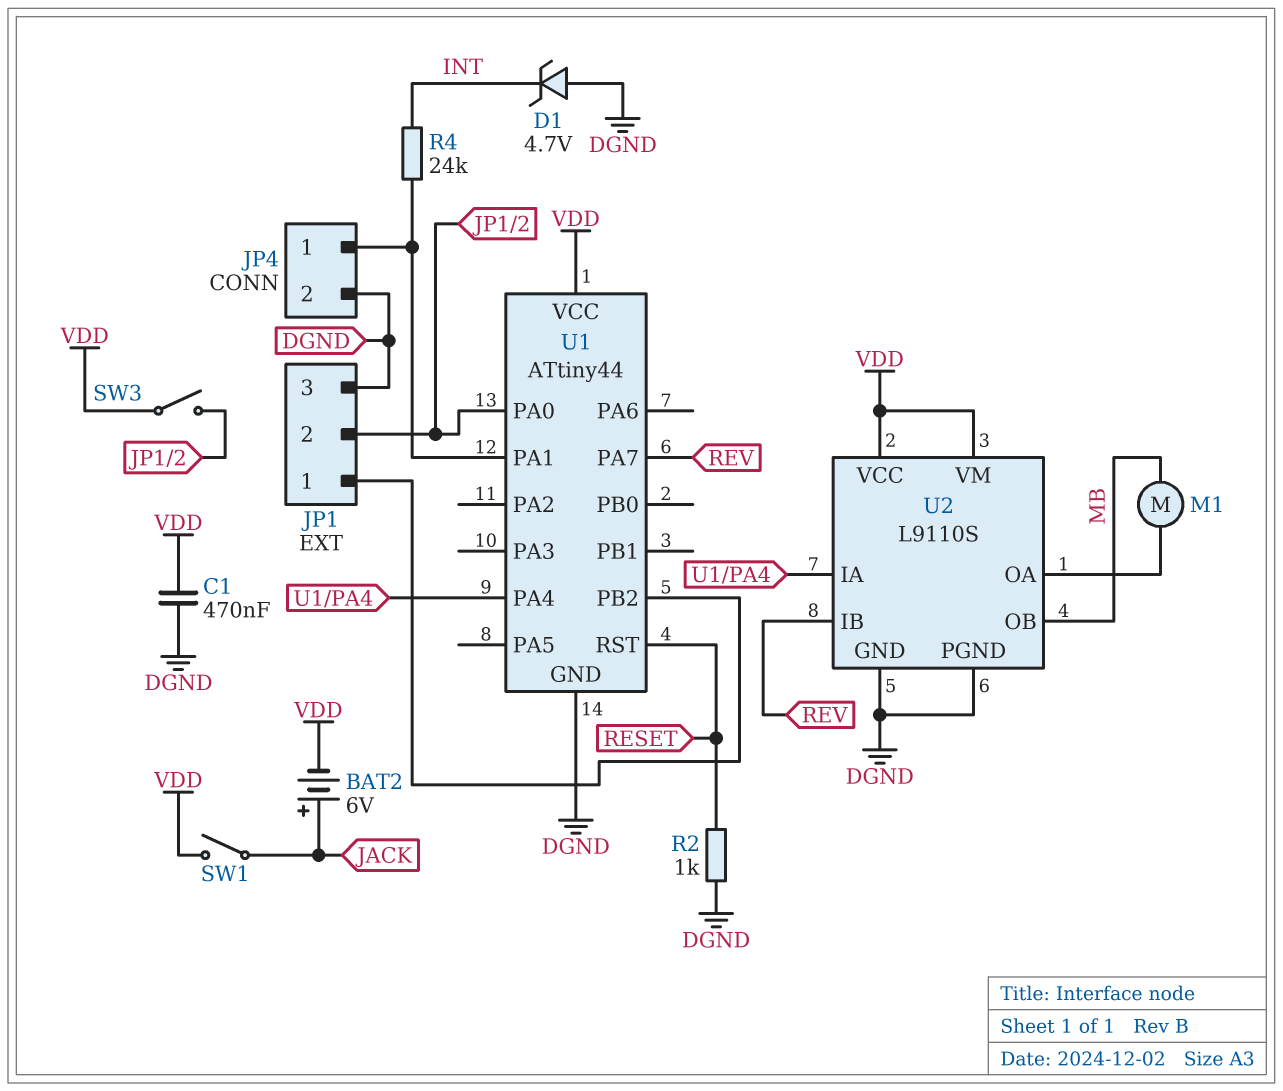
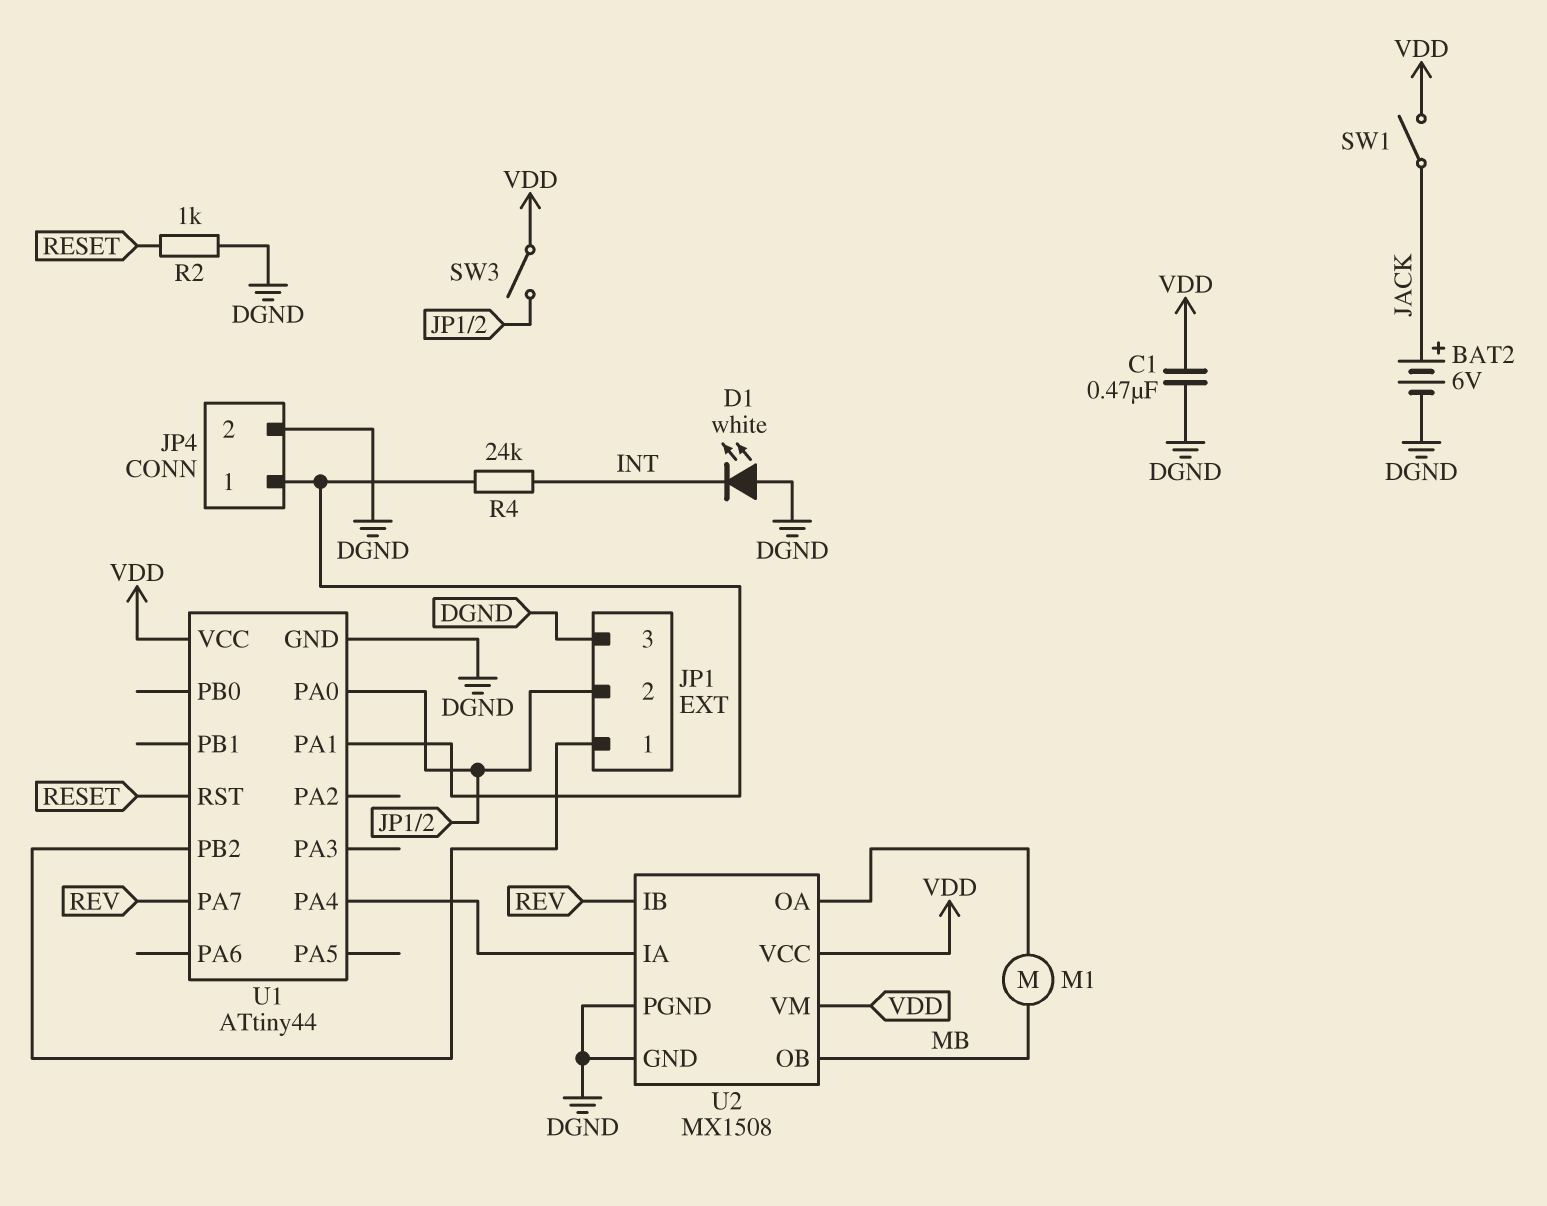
BAT2: 6V (plus JACK, minus VDD) -> 6V (plus JACK, minus DGND)
D1: zener 4.7V (A DGND, K INT) -> LED white (A DGND, K INT)
U2: L9110S -> MX1508

